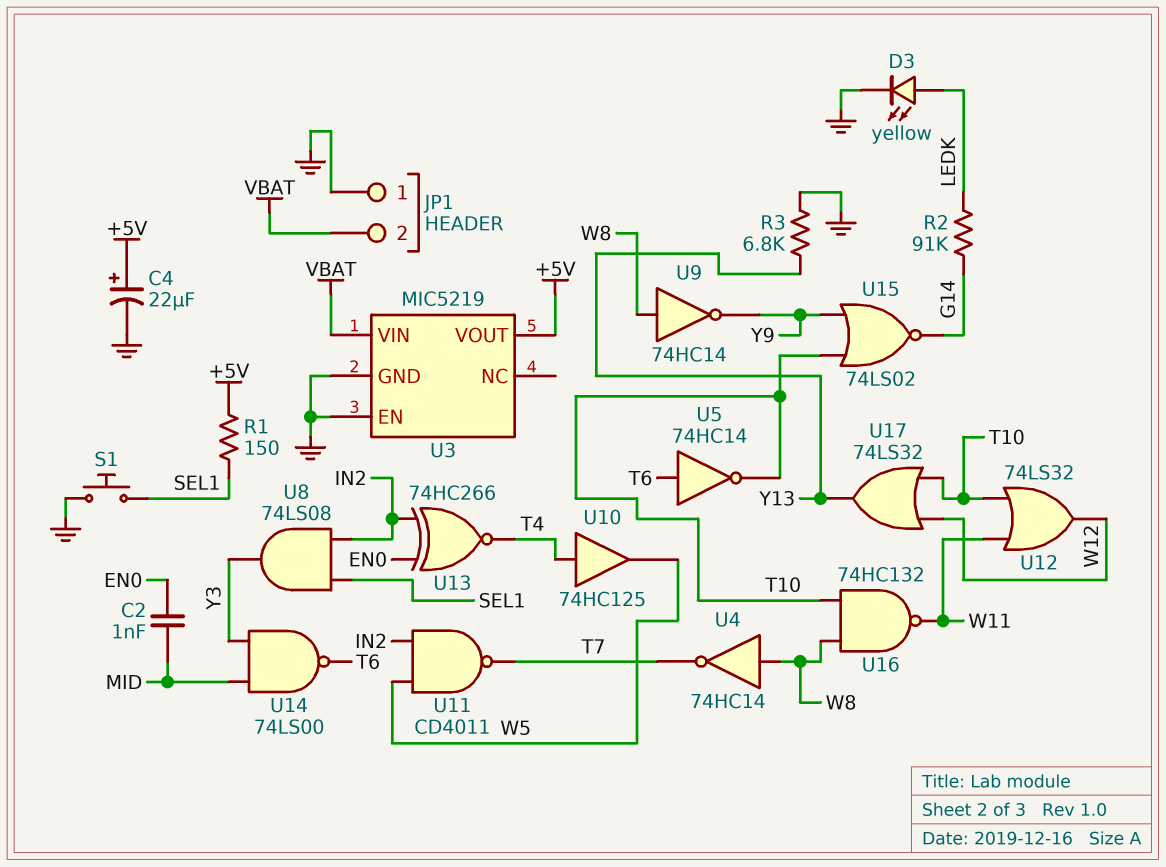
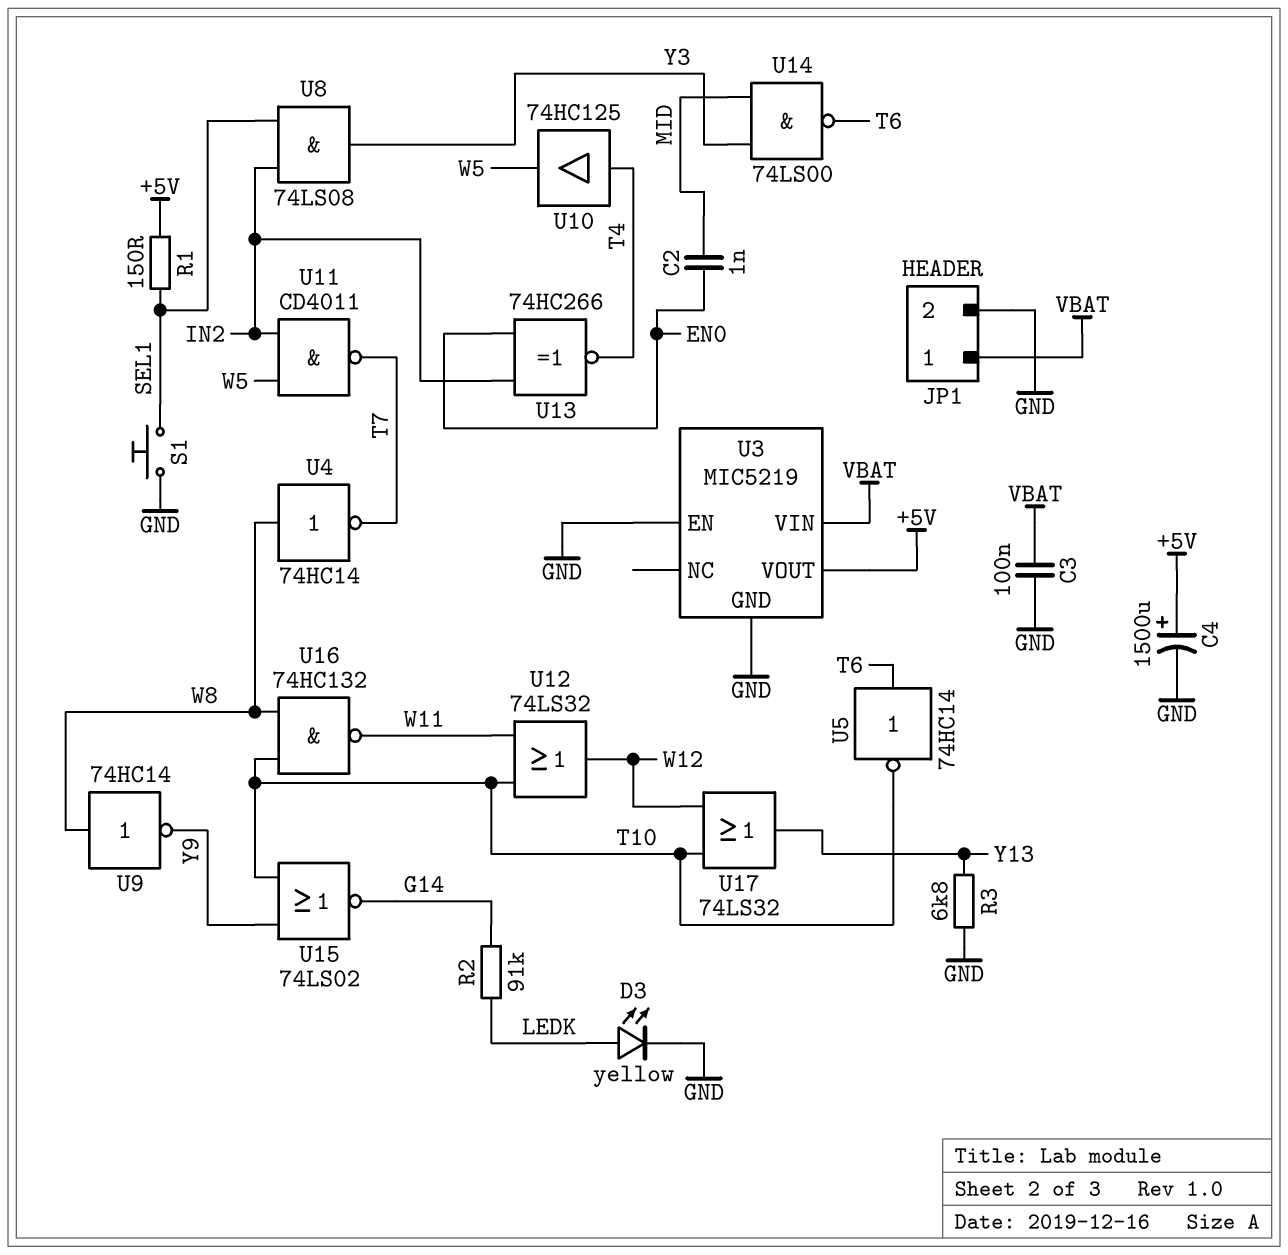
C3: none -> 100nF (GND, VBAT)
C4: 22uF (plus +5V, minus GND) -> 1500uF (plus +5V, minus GND)
JP1 pin 1: GND -> VBAT
JP1 pin 2: VBAT -> GND

